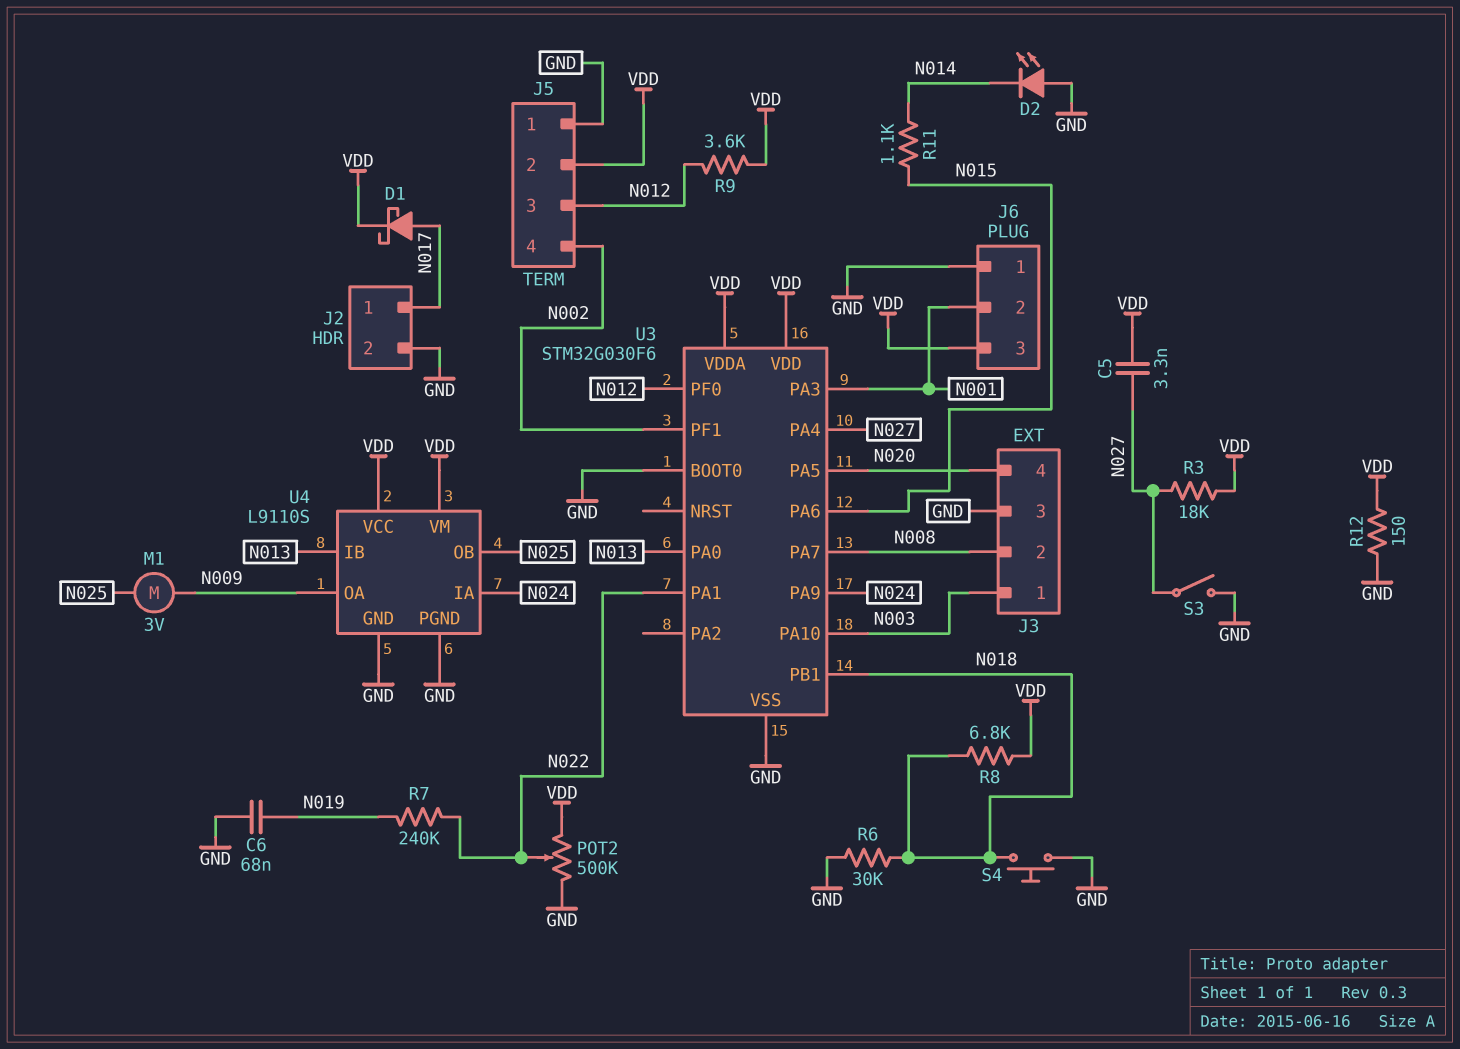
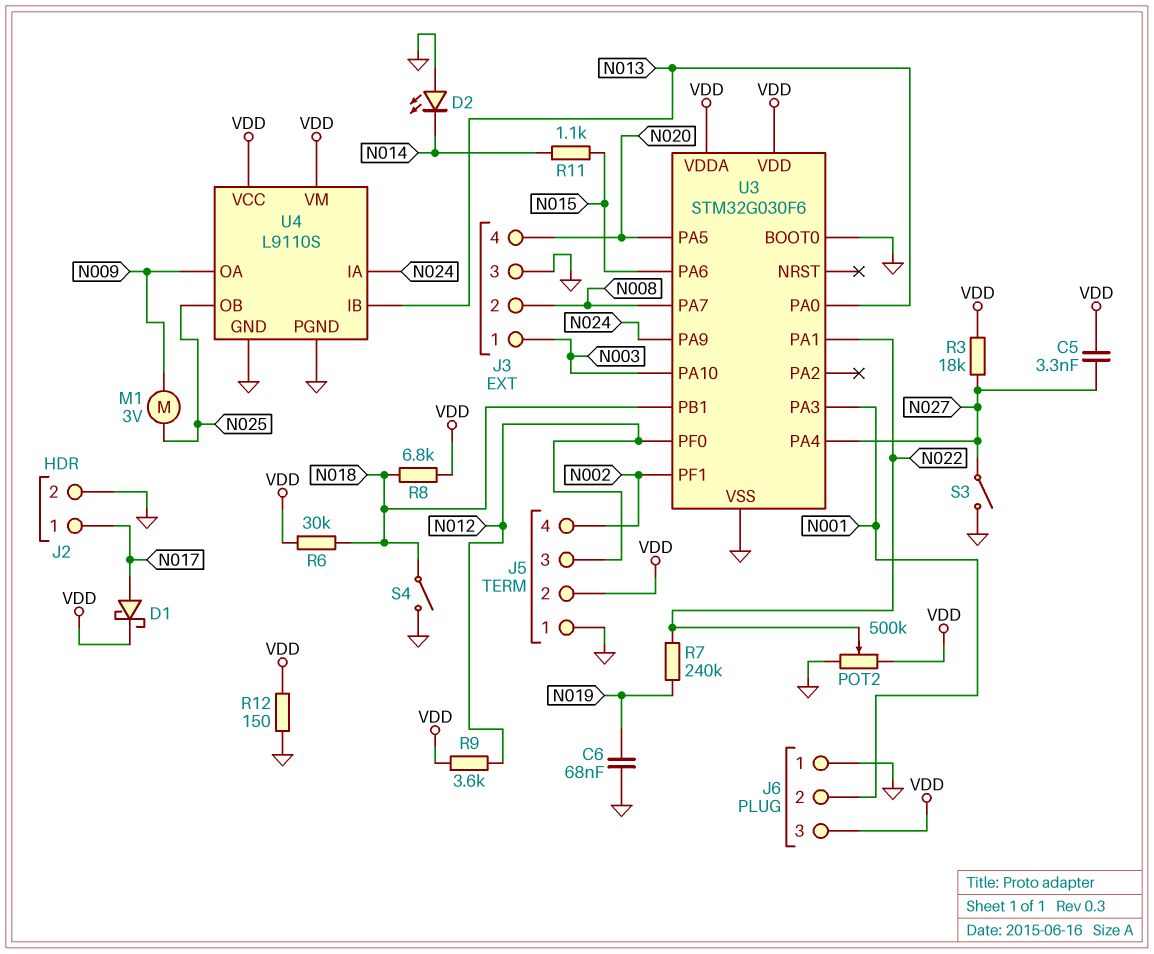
R6: 30k (GND, N018) -> 30k (N018, VDD)
S4: button (GND, N018) -> switch (GND, N018)

